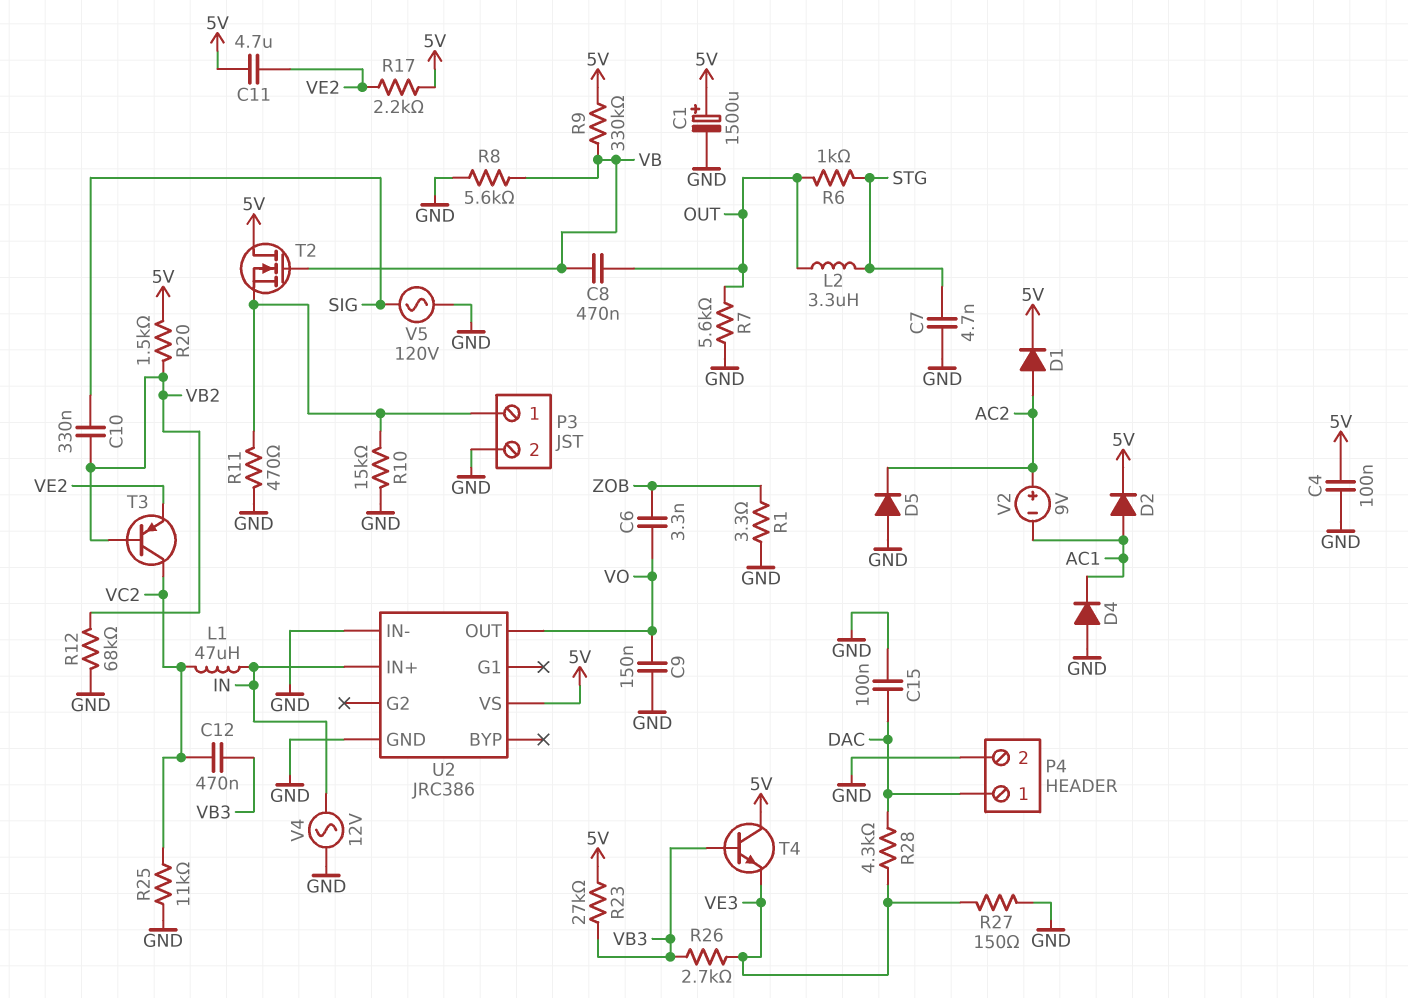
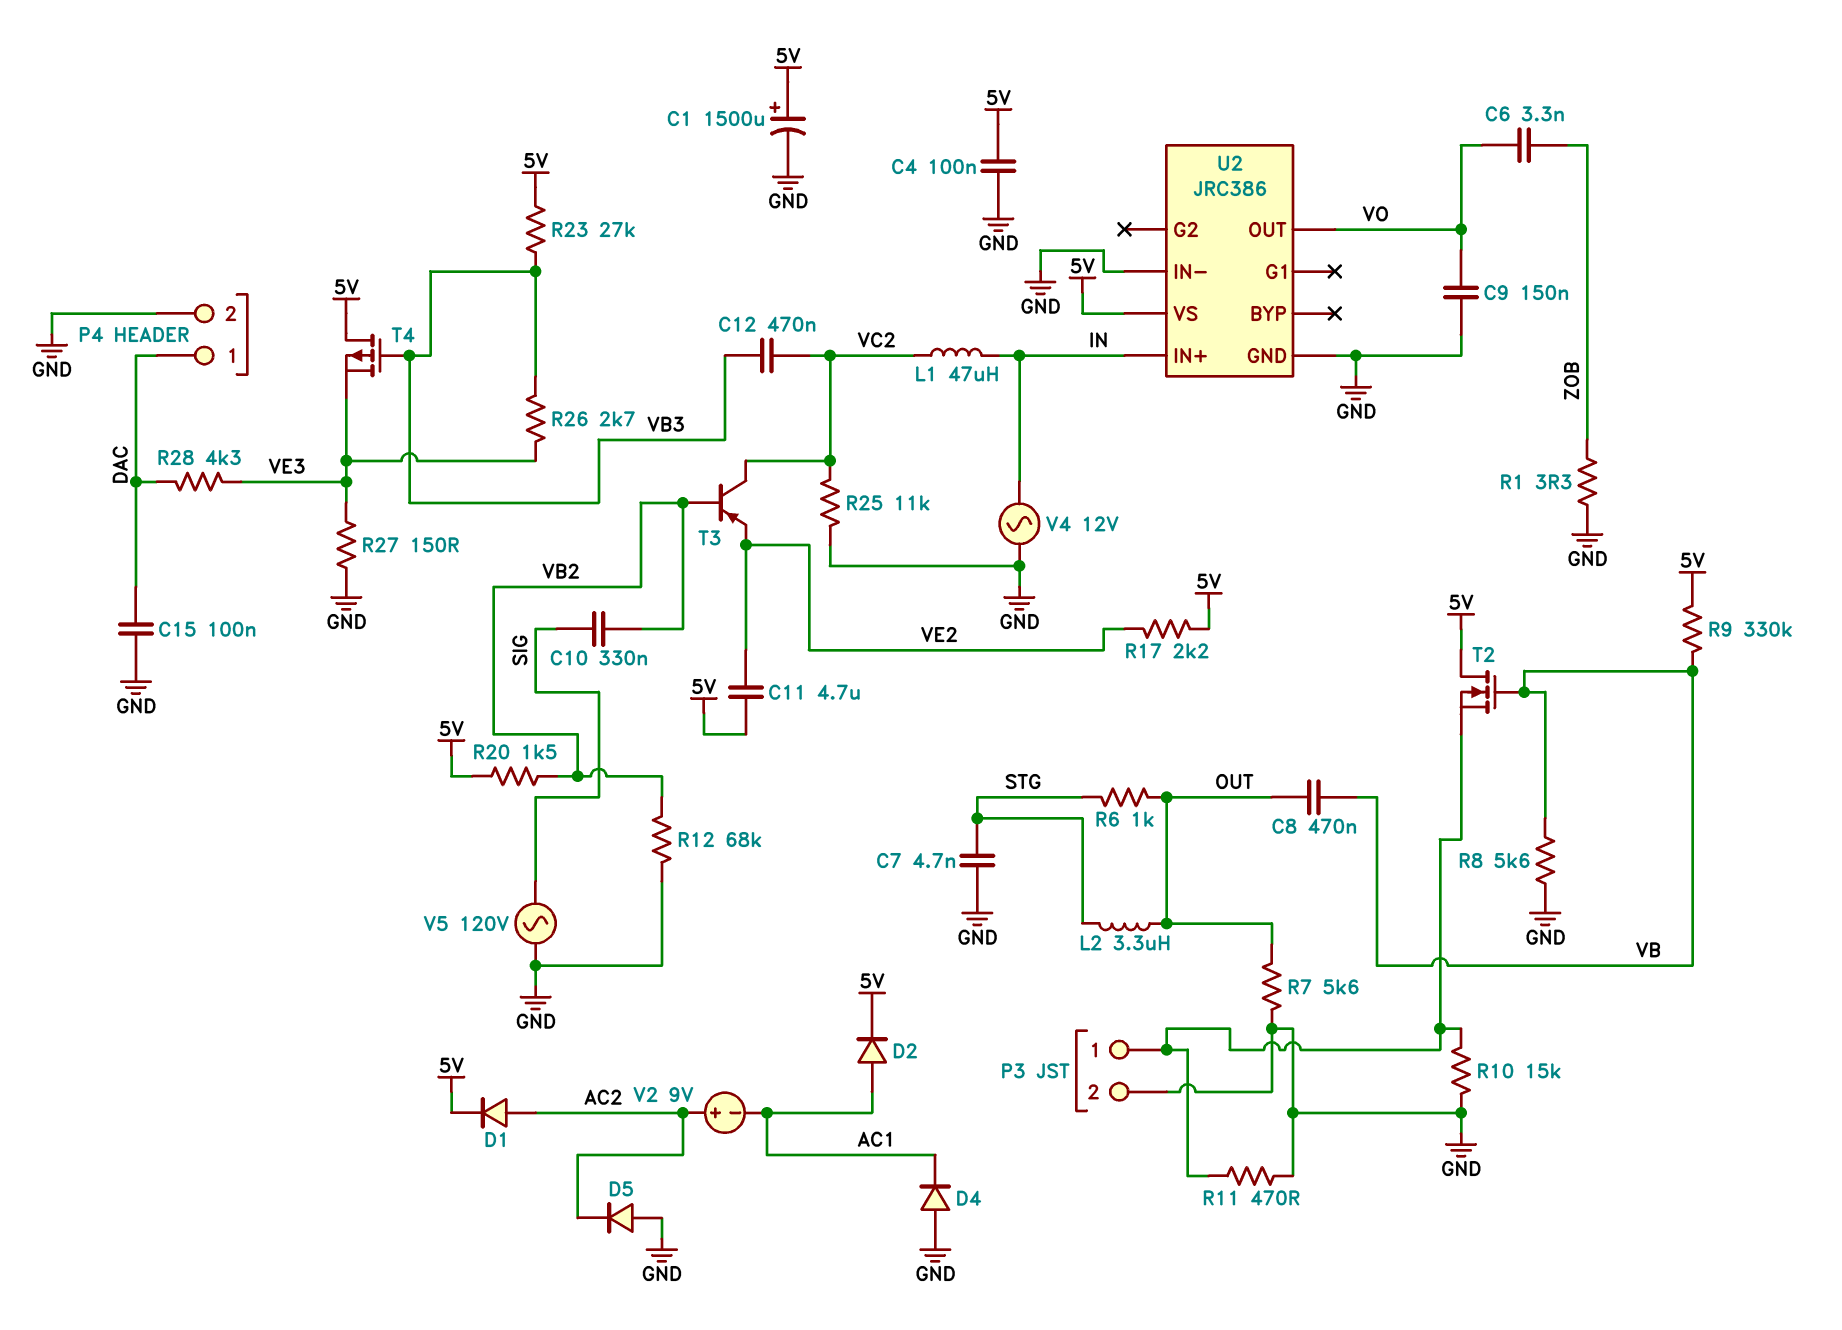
T4: NPN (B VB3, C 5V, E VE3) -> PMOS (G VB3, D 5V, S VE3)

